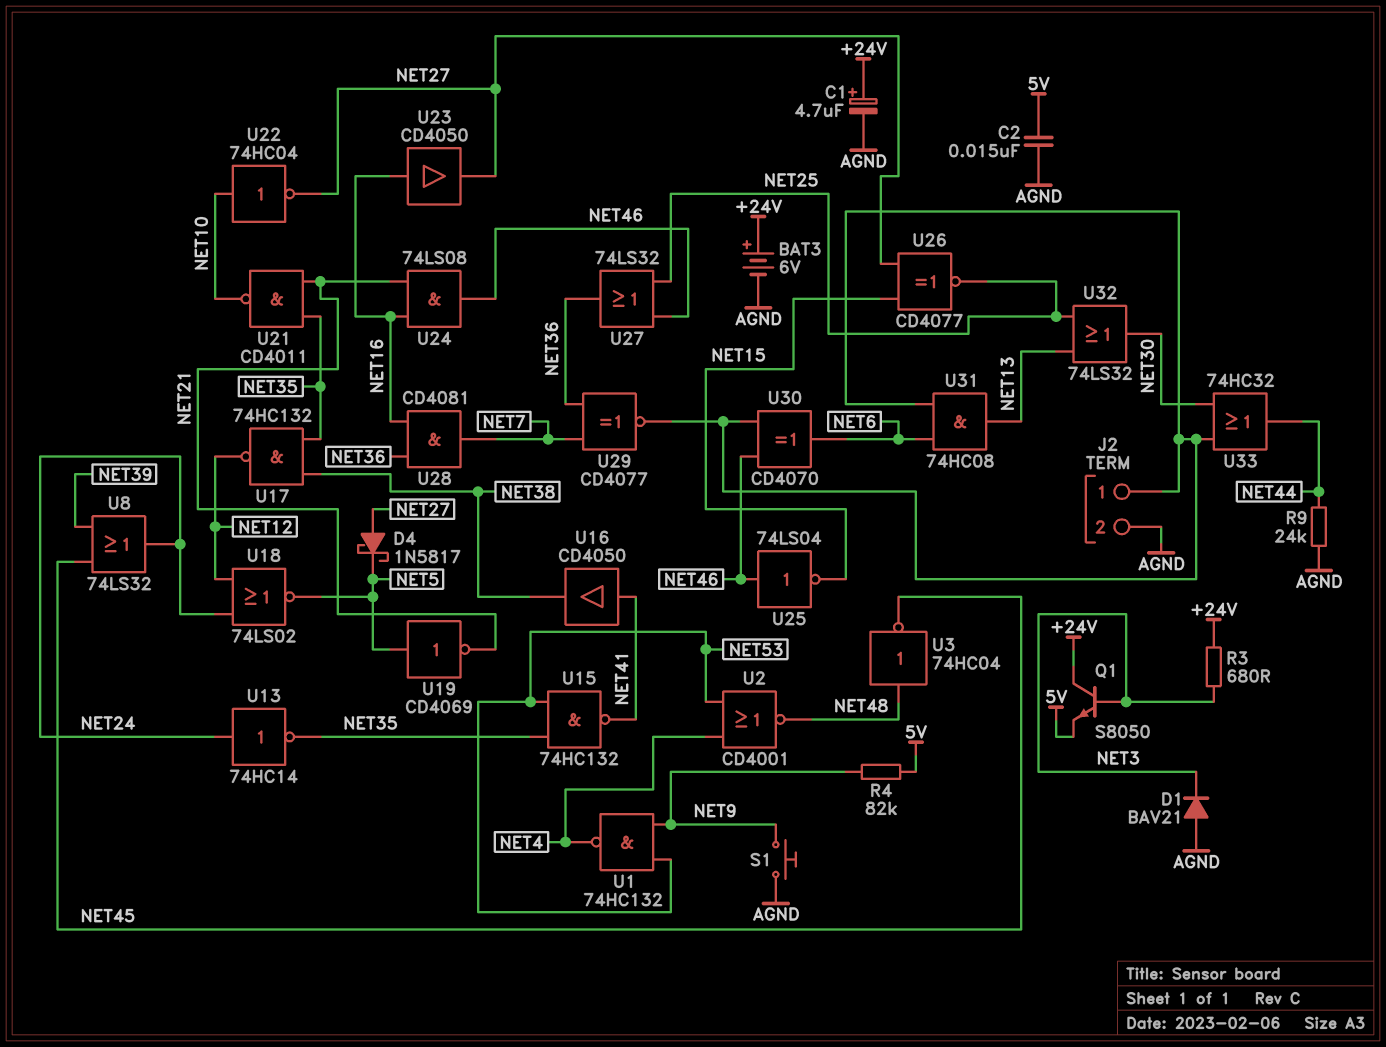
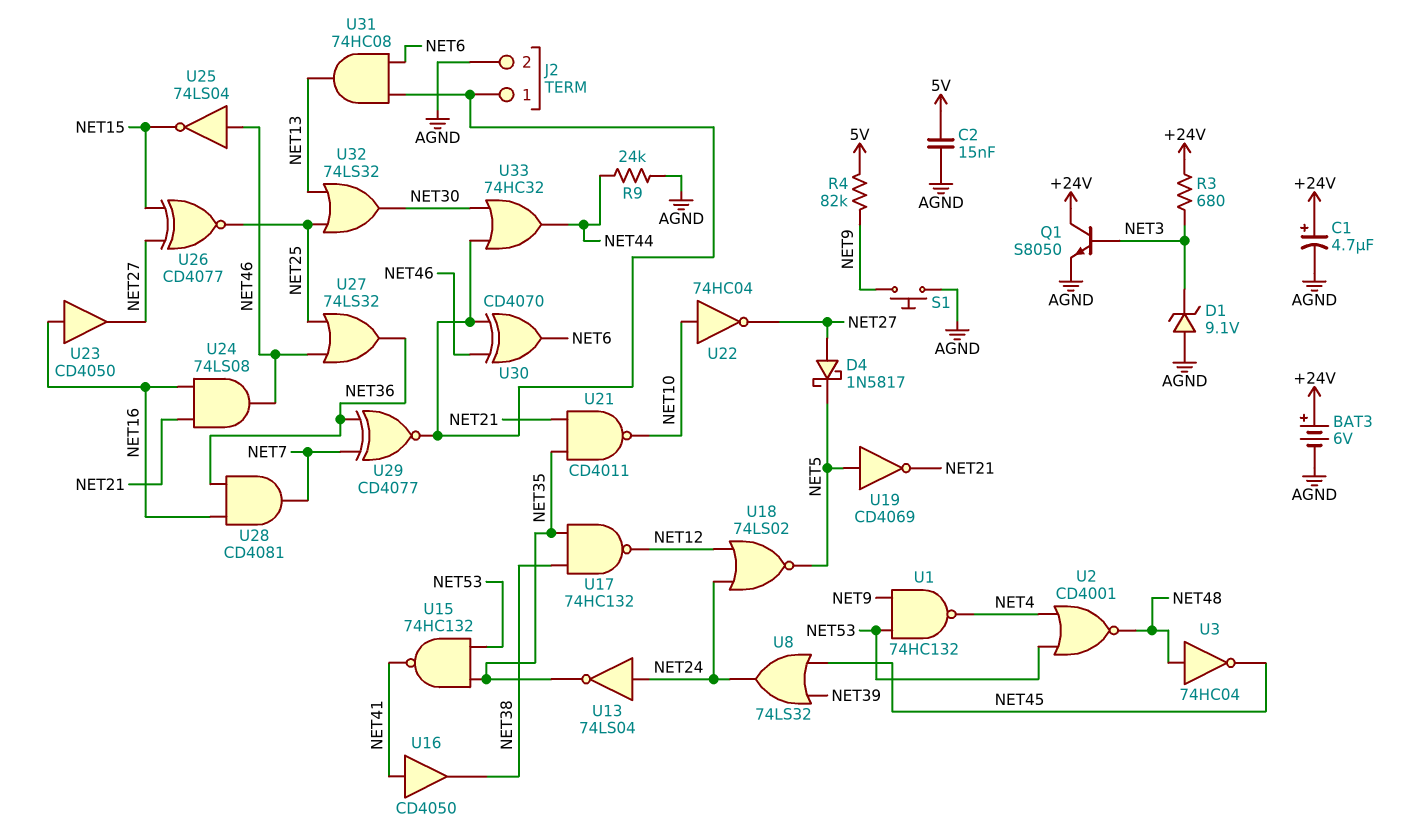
D1: diode BAV21 (A AGND, K NET3) -> zener 9.1V (A AGND, K NET3)
Q1: NPN S8050 (B NET3, C +24V, E 5V) -> NPN S8050 (B NET3, C +24V, E AGND)
U13: NOT 74HC14 (in NET24, out NET35) -> NOT 74LS04 (in NET24, out NET35)

